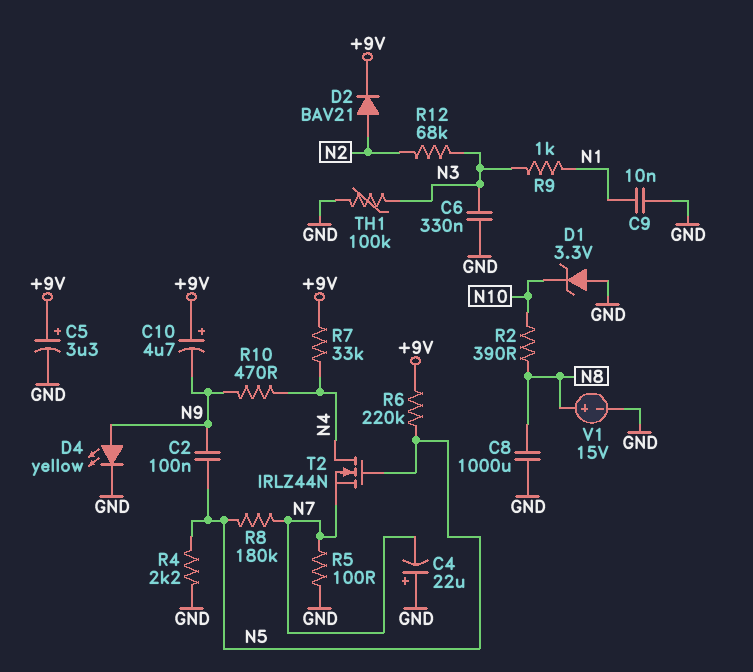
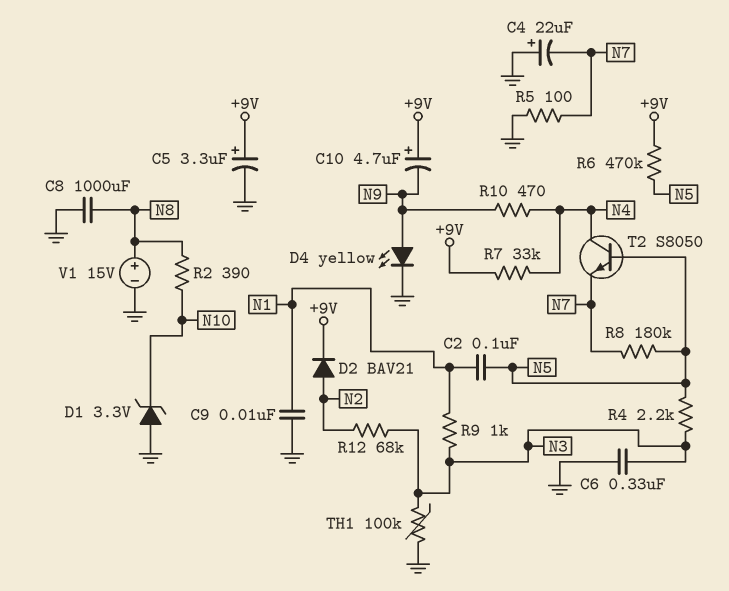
C2: 100nF (N5, N9) -> 100nF (N1, N5)
R4: 2.2k (GND, N5) -> 2.2k (N3, N5)
R6: 220k (+9V, N5) -> 470k (+9V, N5)
T2: NMOS IRLZ44N (G N5, D N4, S N7) -> NPN S8050 (B N5, C N4, E N7)

